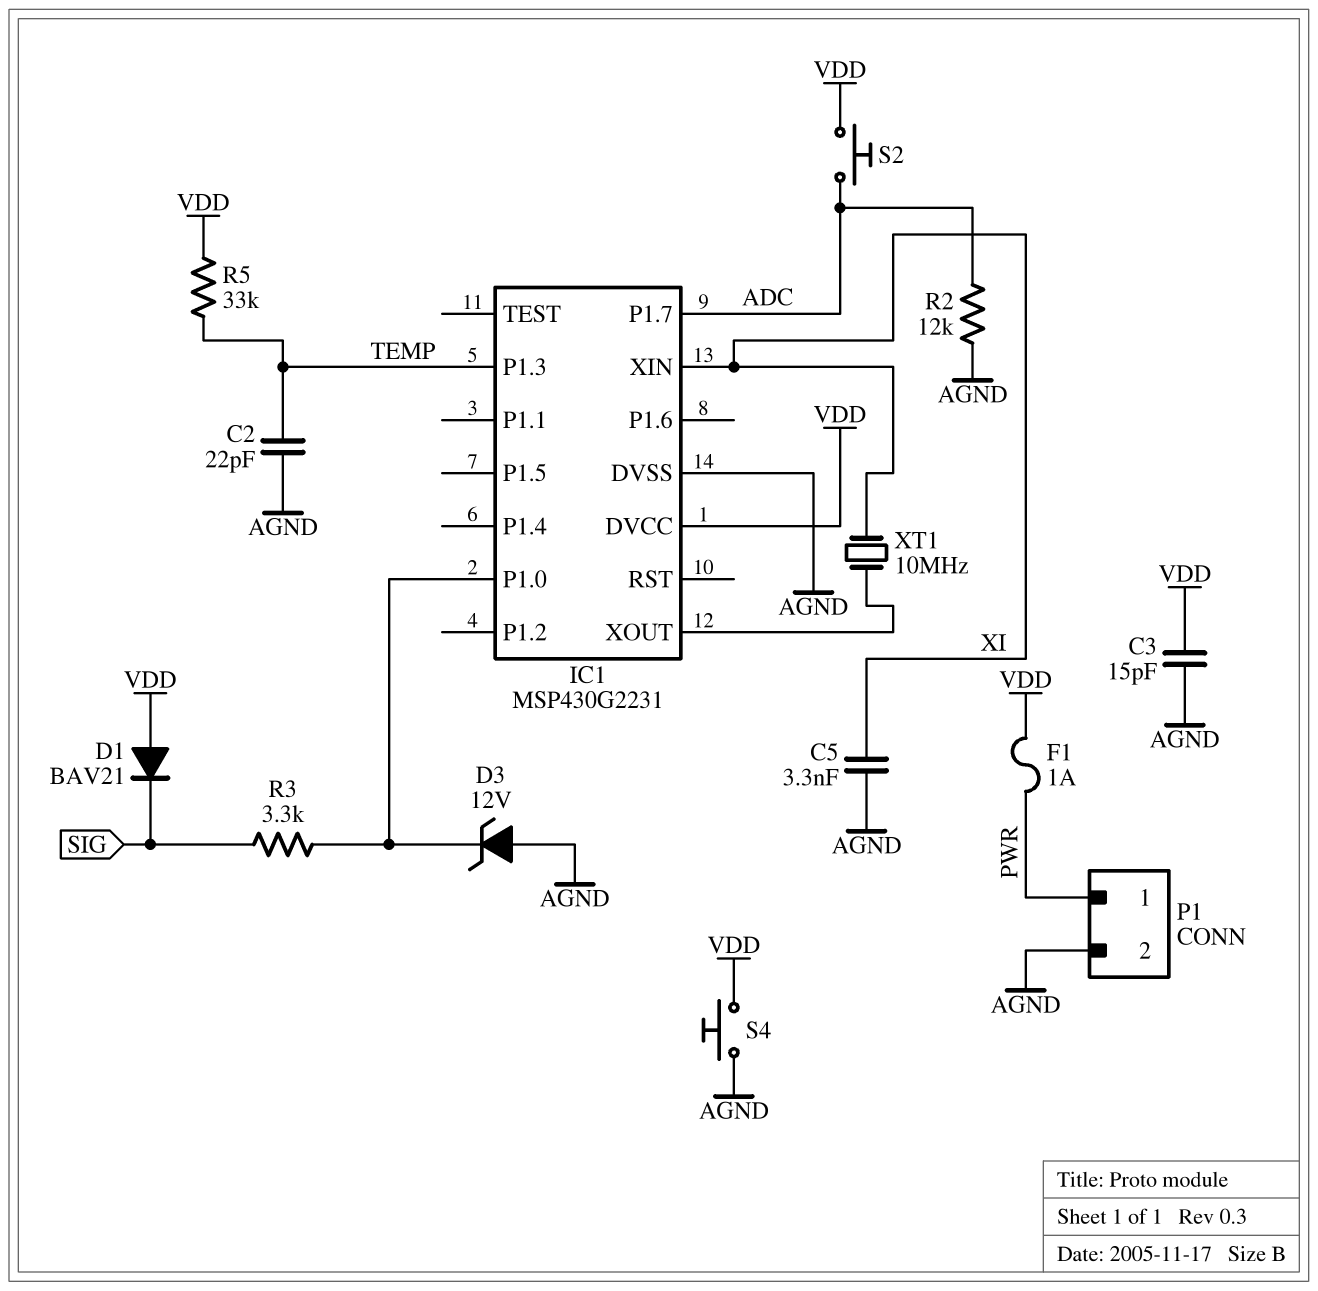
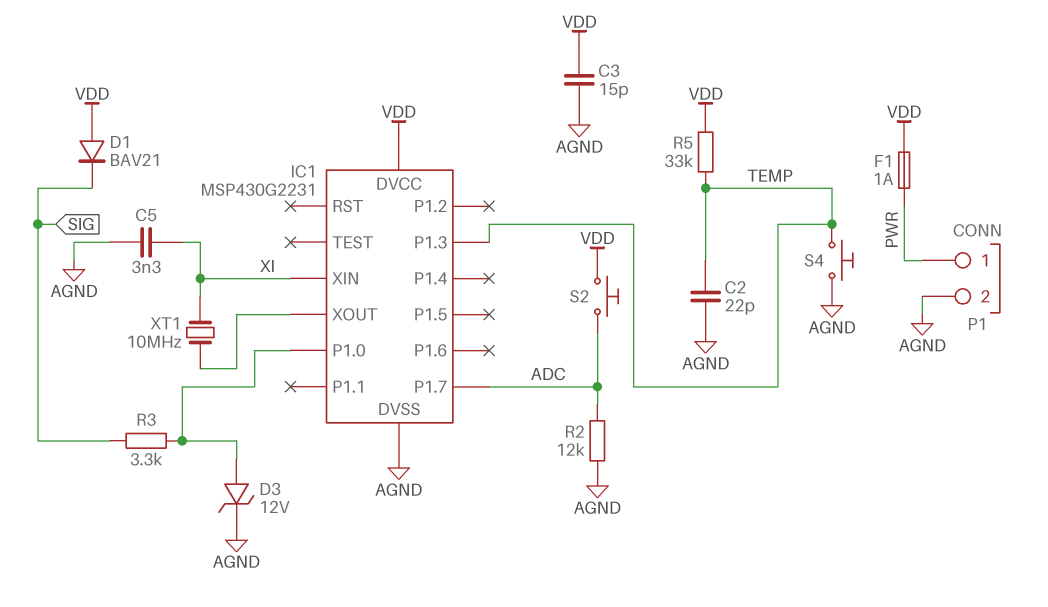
D3: zener 12V (A AGND, K IC1/P1.0) -> zener 12V (A IC1/P1.0, K AGND)
S4: button (AGND, VDD) -> button (AGND, TEMP)

